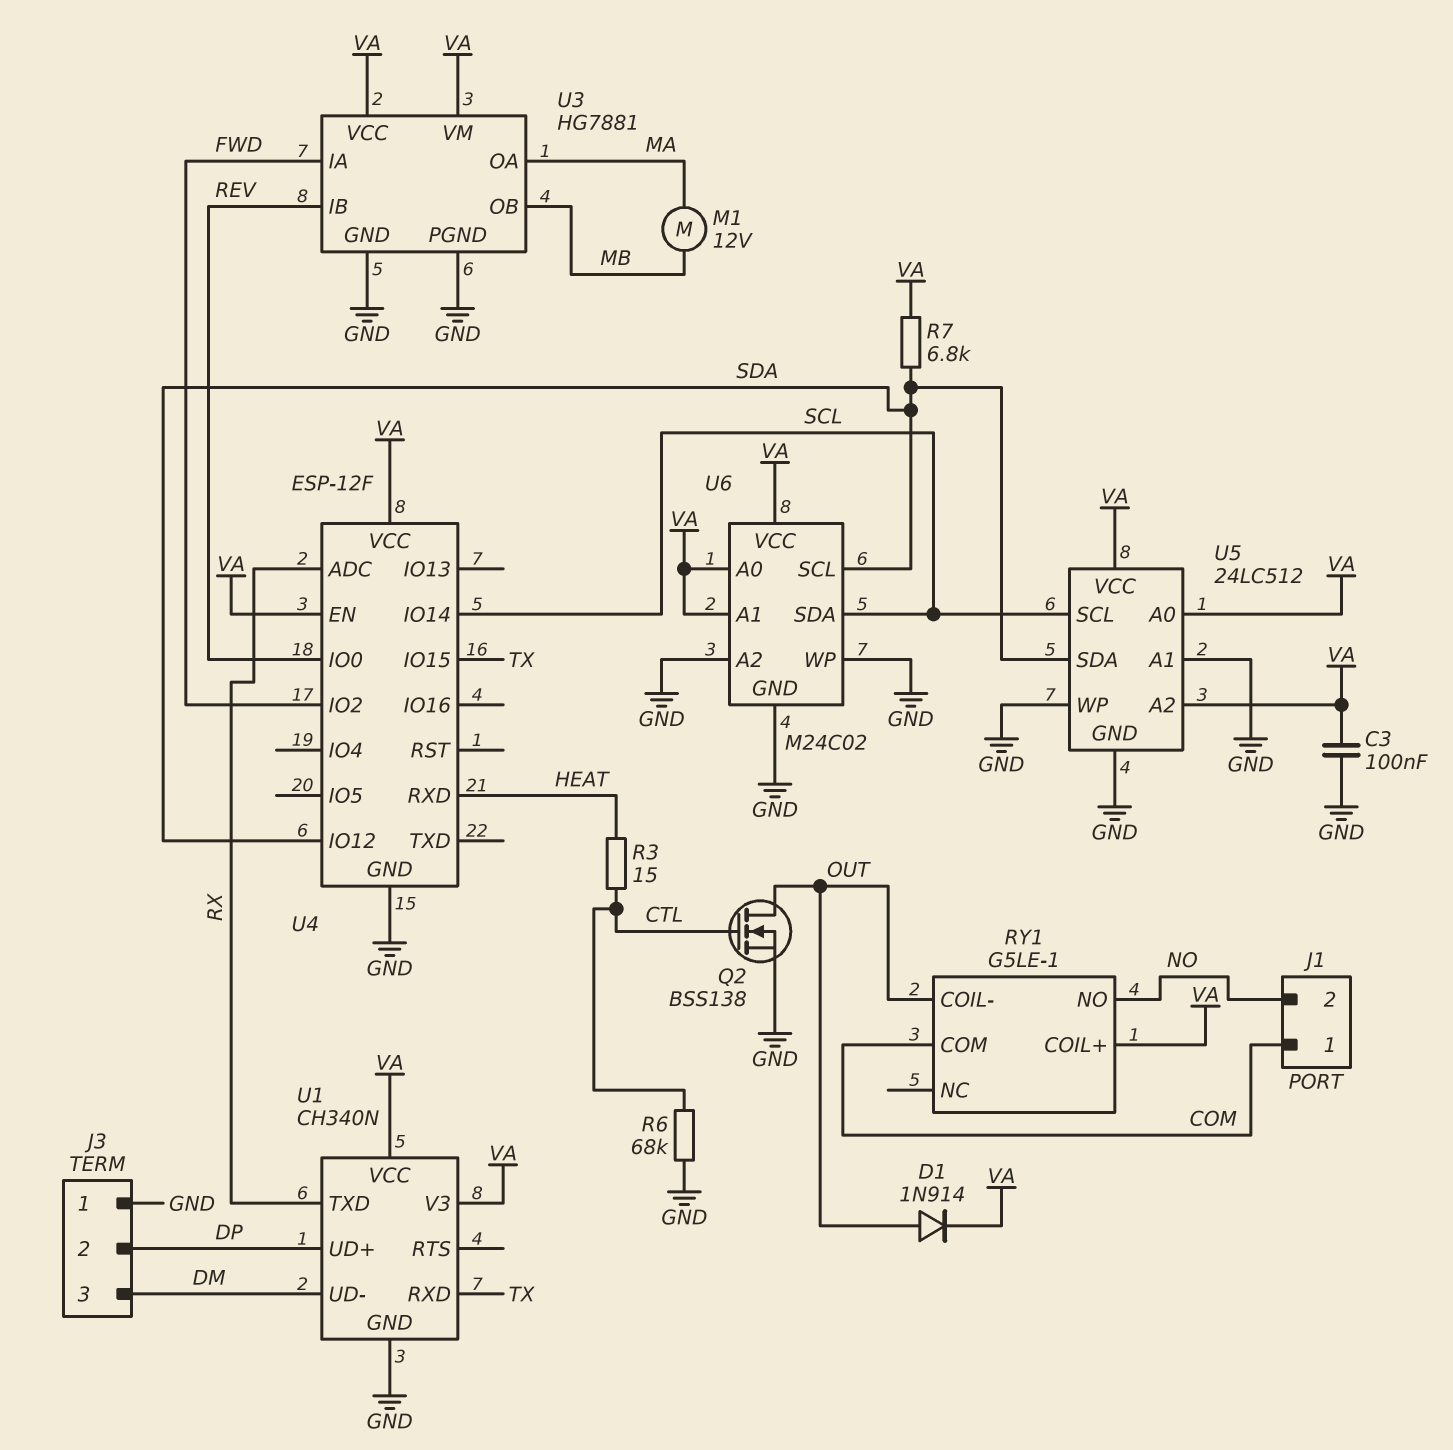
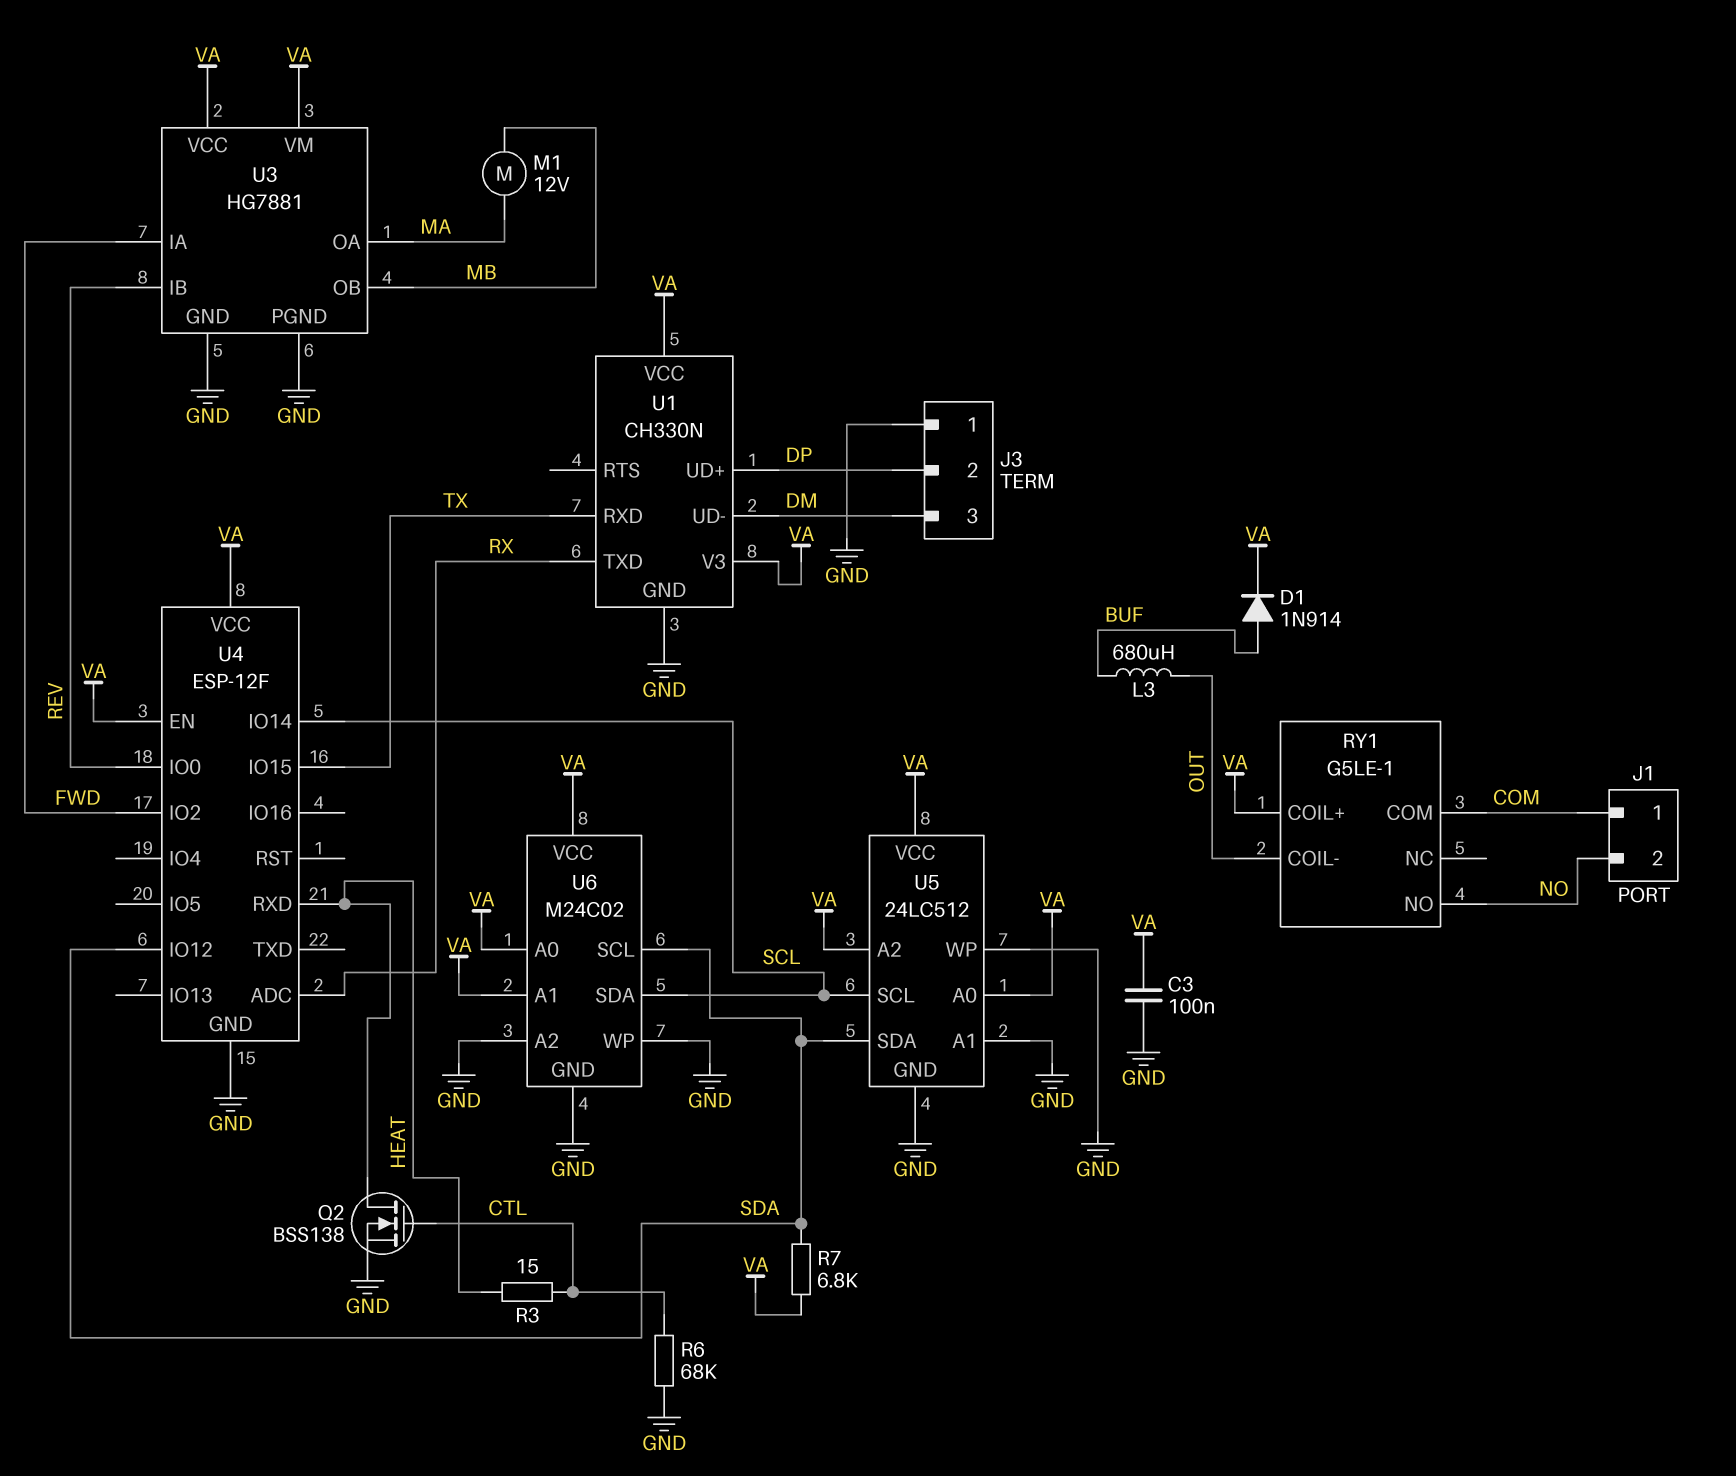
D1: diode 1N914 (A OUT, K VA) -> diode 1N914 (A BUF, K VA)
L3: none -> 680uH (BUF, OUT)
Q2: NMOS BSS138 (G CTL, D OUT, S GND) -> NMOS BSS138 (G CTL, D HEAT, S GND)
U1: CH340N -> CH330N

